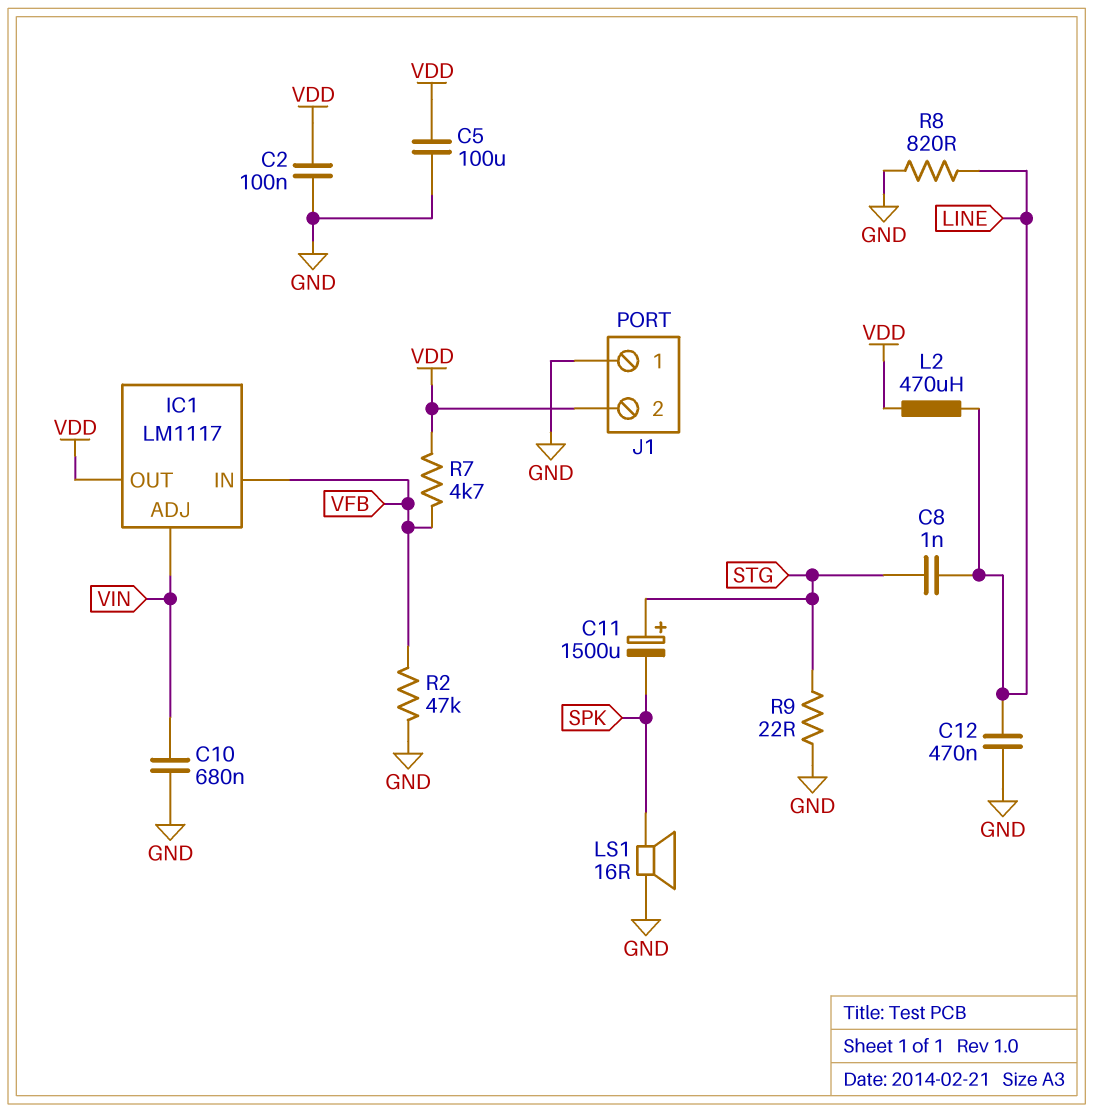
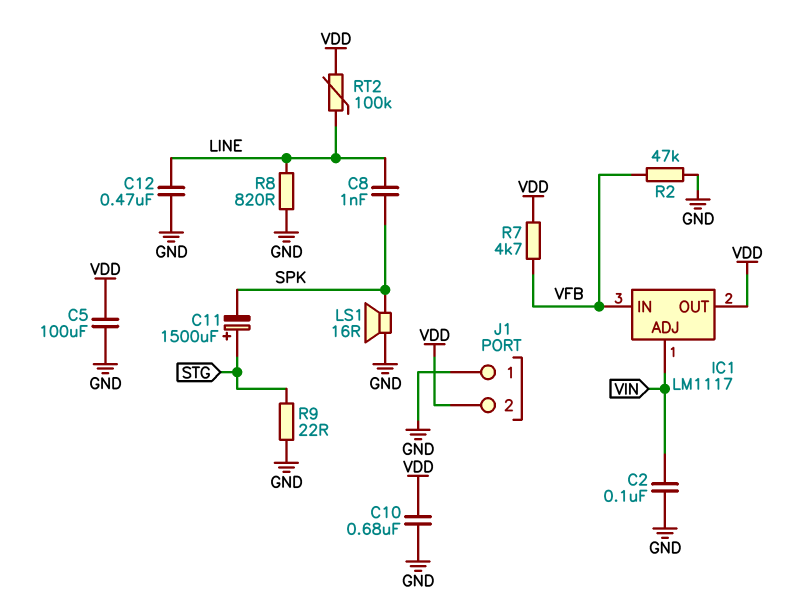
C2: 100nF (GND, VDD) -> 100nF (GND, VIN)
C8: 1nF (LINE, STG) -> 1nF (LINE, SPK)
C10: 680nF (GND, VIN) -> 680nF (GND, VDD)
L2: 470uH (LINE, VDD) -> none
RT2: none -> 100k (LINE, VDD)

